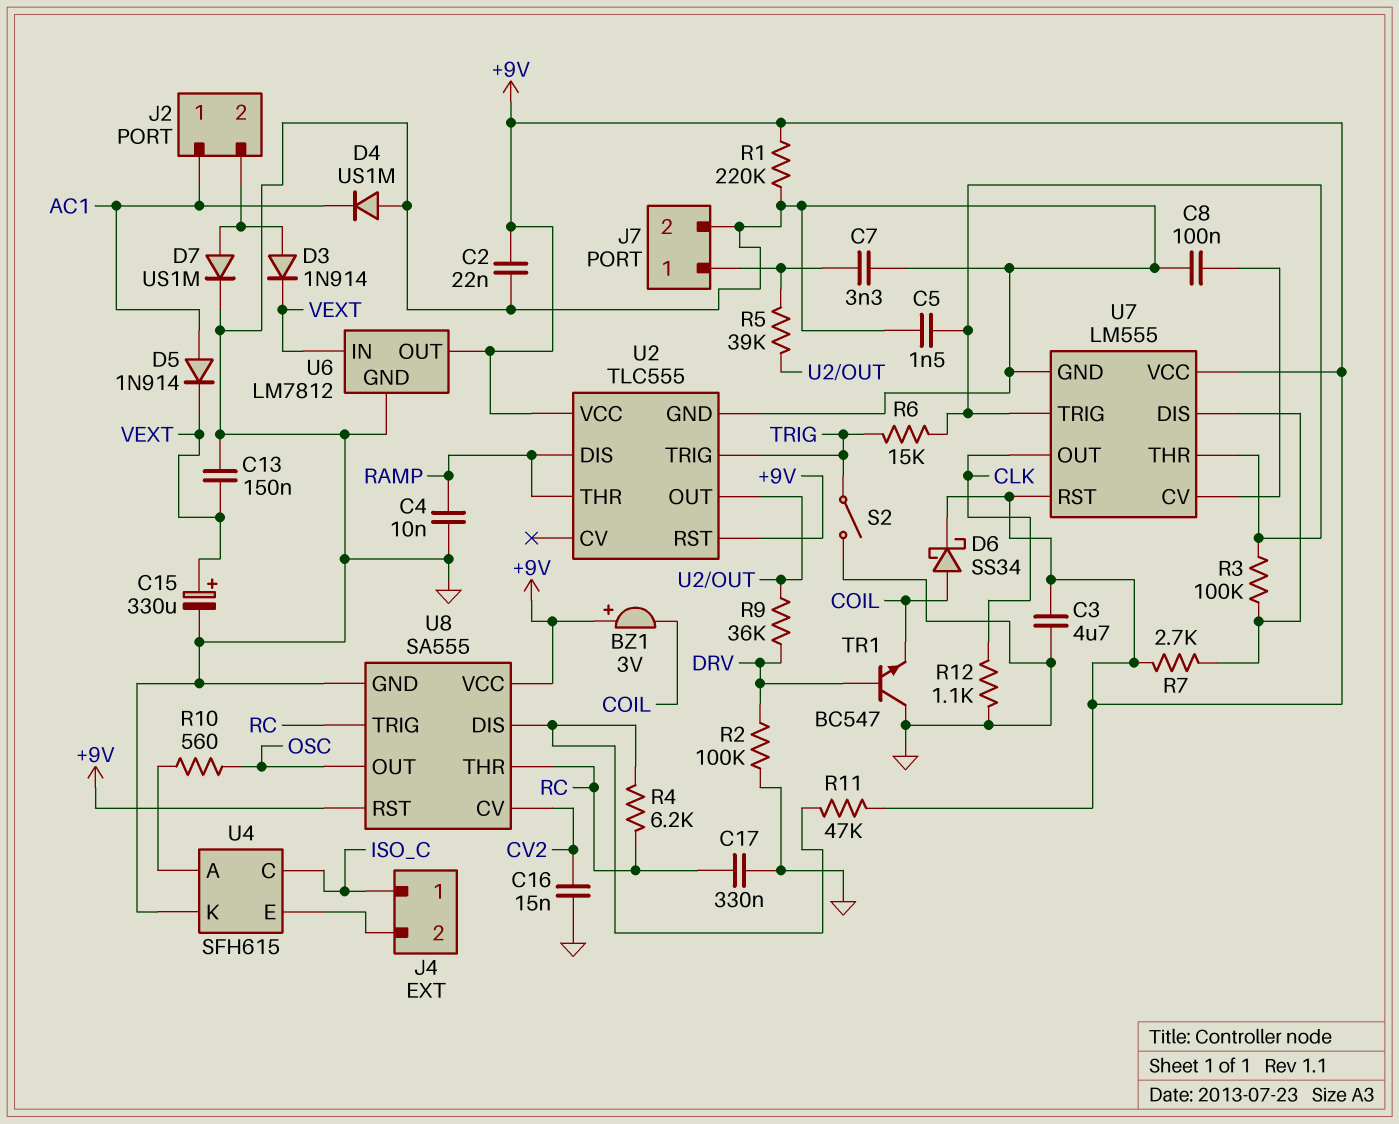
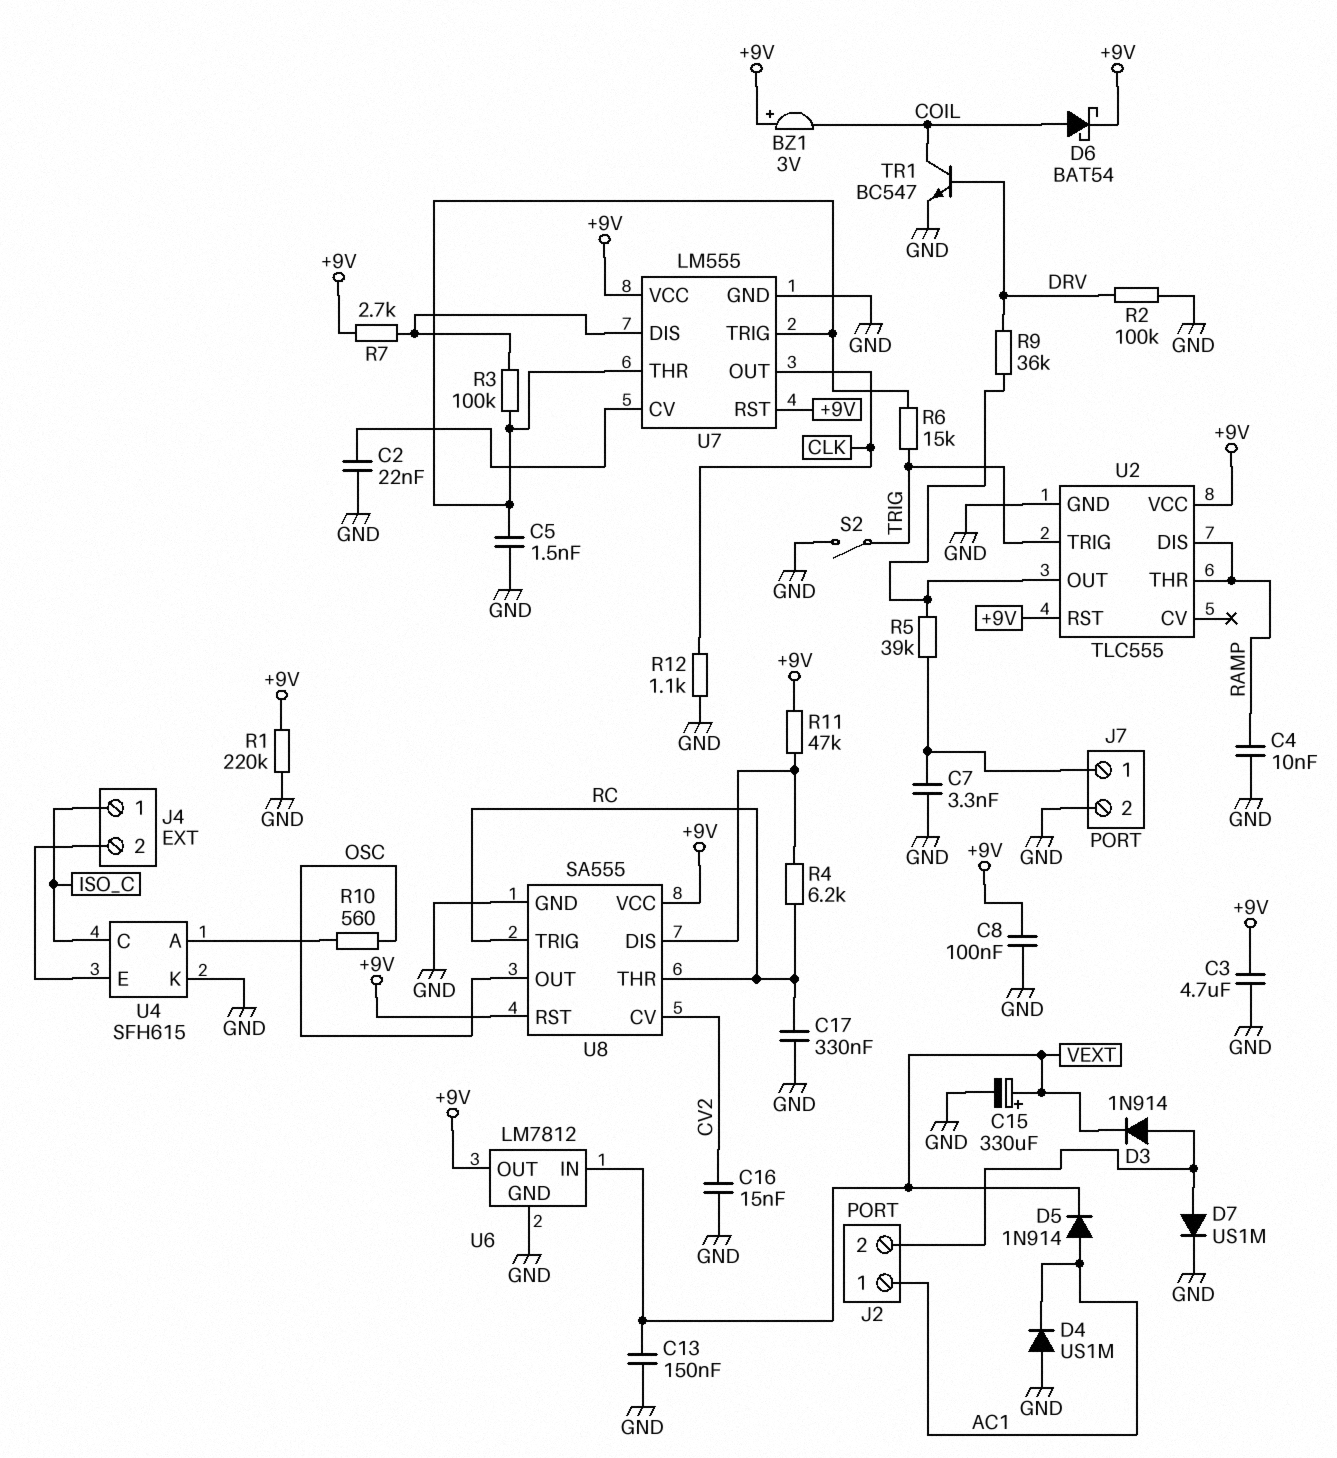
C2: 22nF (+9V, GND) -> 22nF (GND, U7/CV)
C8: 100nF (GND, U7/CV) -> 100nF (+9V, GND)
D6: schottky SS34 (A COIL, K +9V) -> schottky BAT54 (A COIL, K +9V)
TR1: NPN BC547 (B DRV, C GND, E COIL) -> NPN BC547 (B DRV, C COIL, E GND)

